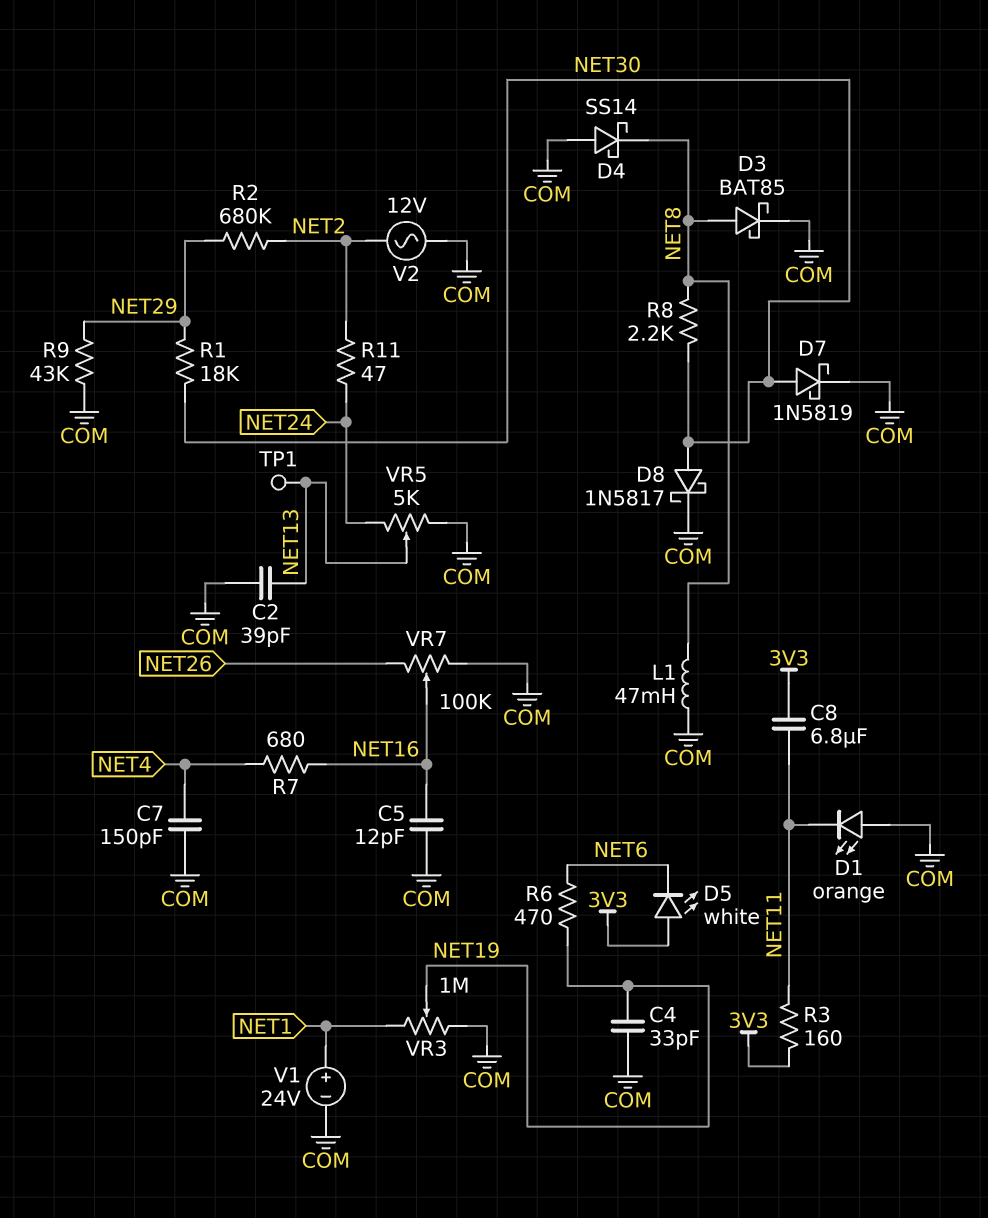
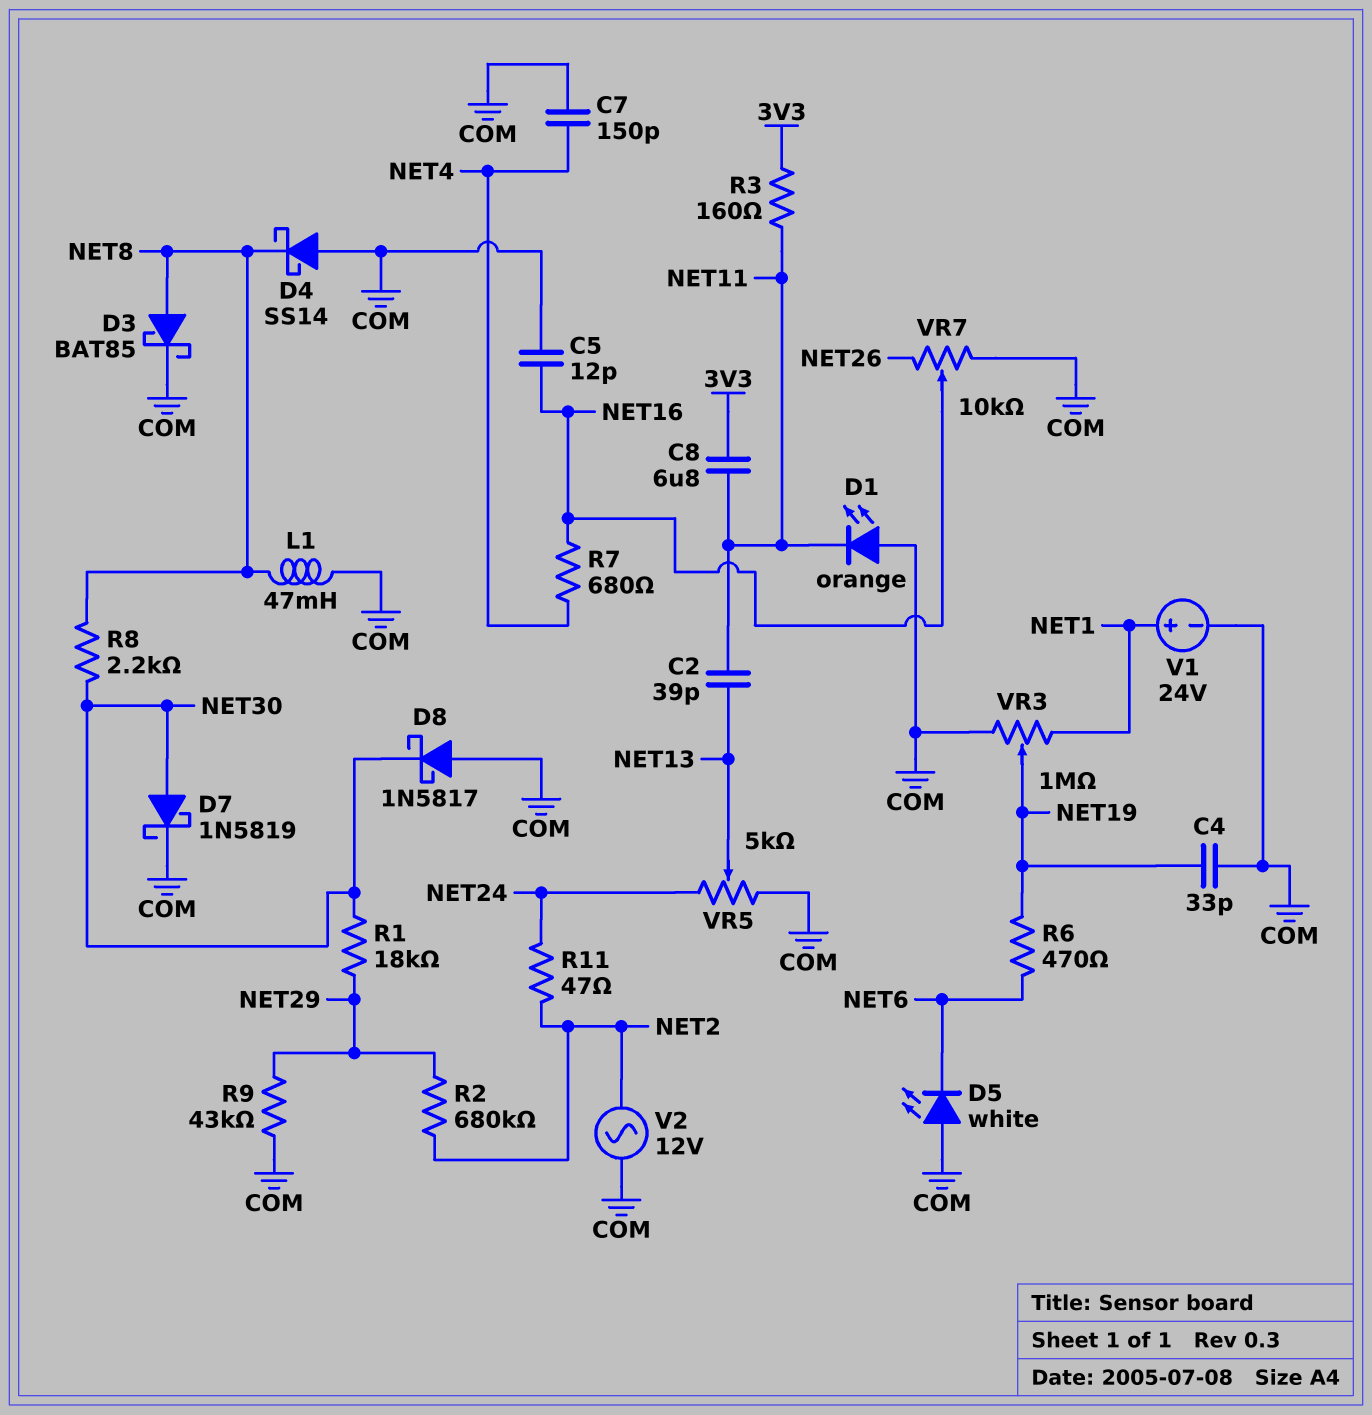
C2: 39pF (COM, NET13) -> 39pF (NET11, NET13)
D5: LED white (A 3V3, K NET6) -> LED white (A COM, K NET6)
D8: schottky 1N5817 (A NET30, K COM) -> schottky 1N5817 (A COM, K NET30)
TP1: test point (NET13) -> none
VR7: 100k (COM, NET26, wiper NET16) -> 10k (COM, NET26, wiper NET16)

